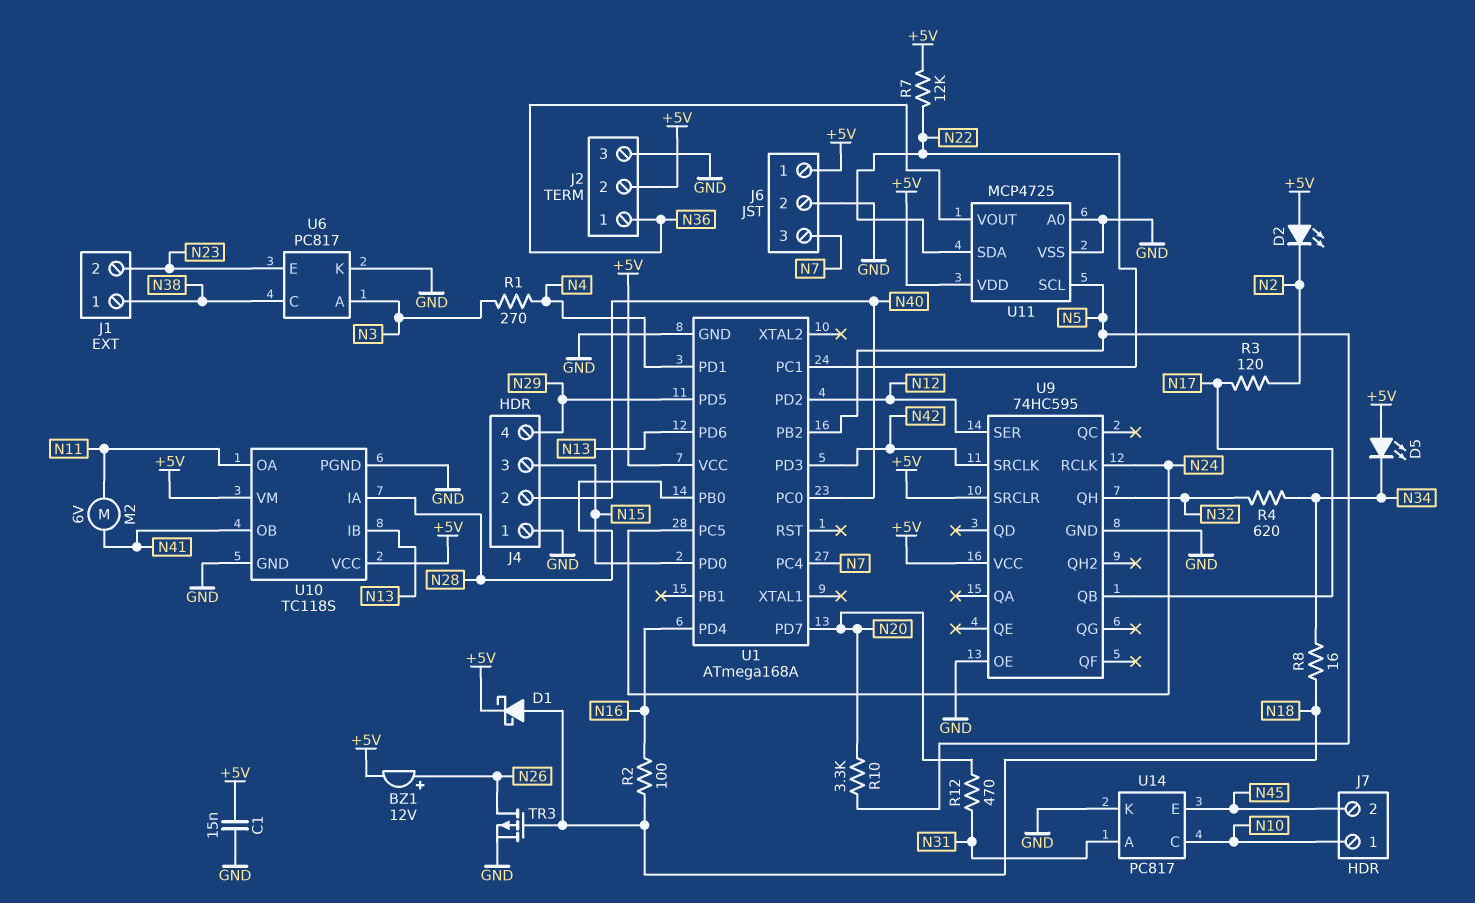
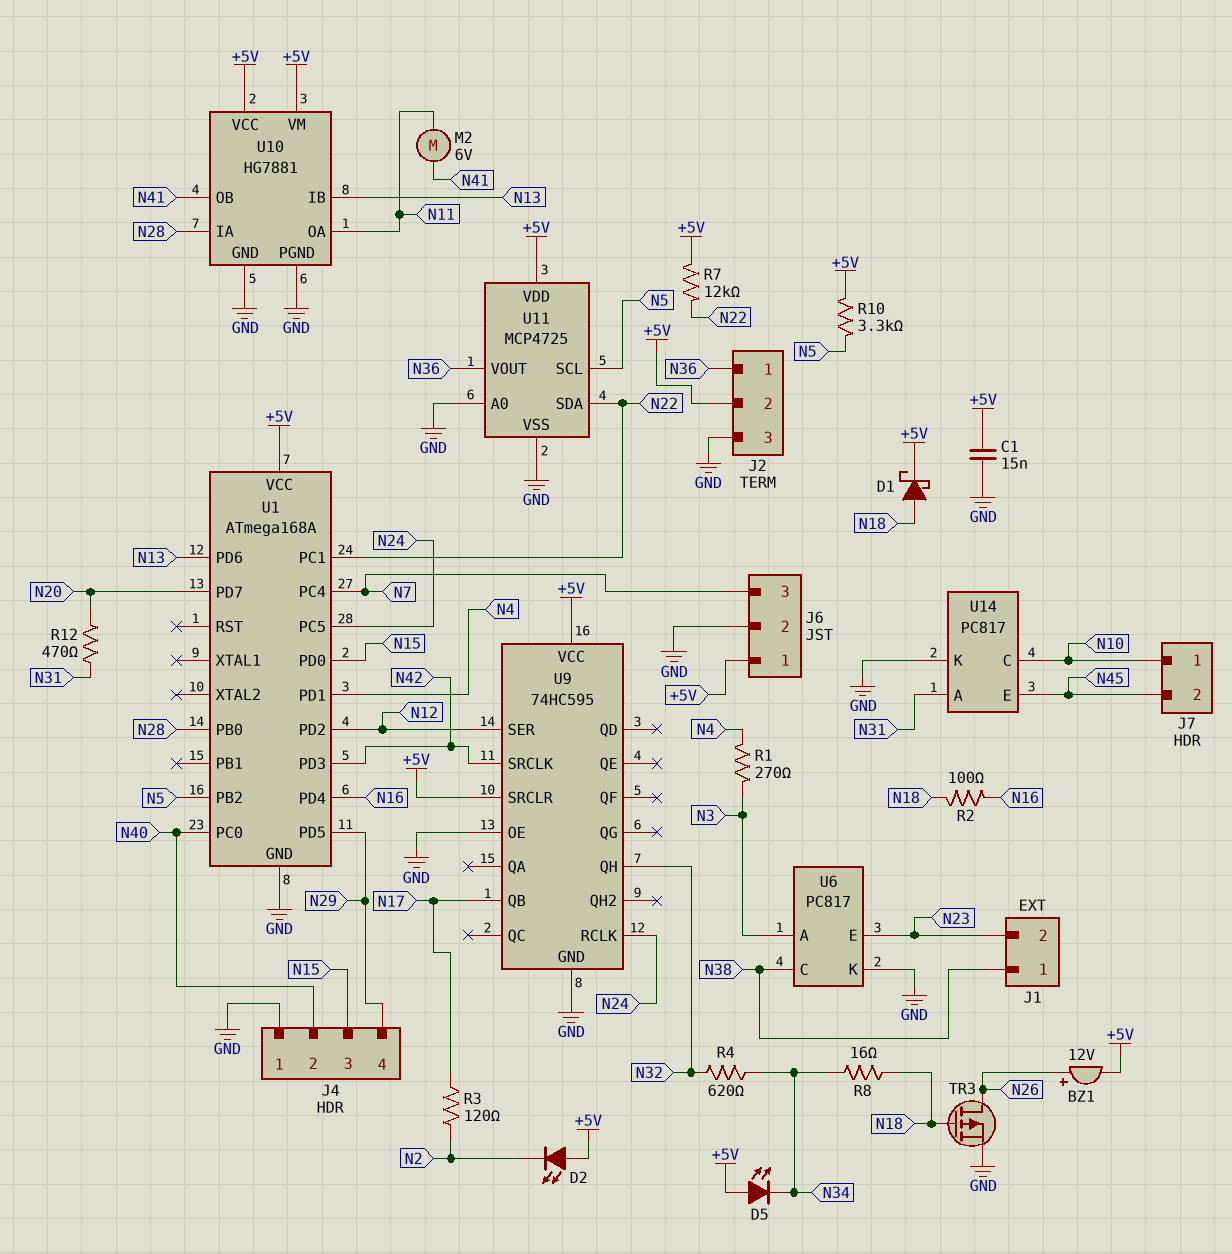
R10: 3.3k (N5, N20) -> 3.3k (+5V, N5)
U10: TC118S -> HG7881

